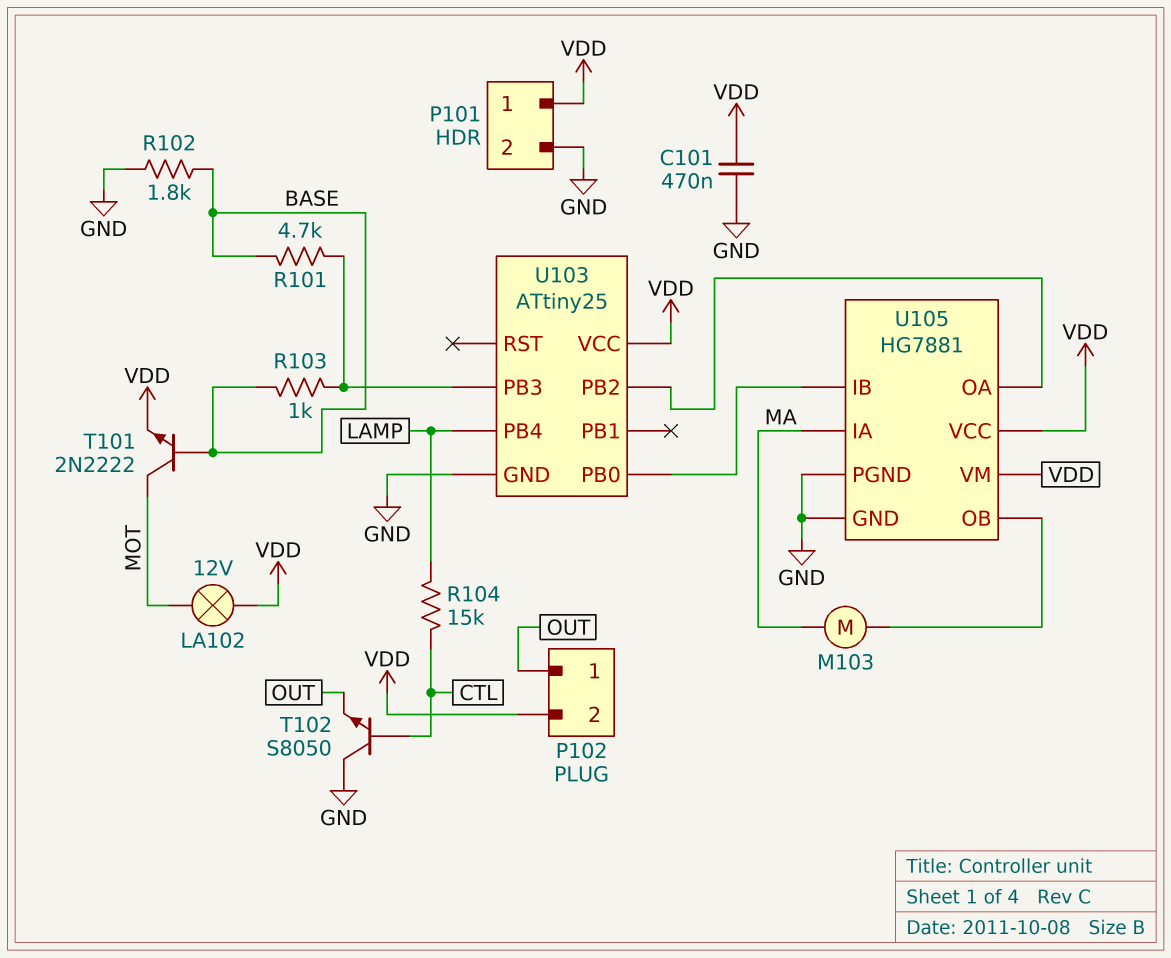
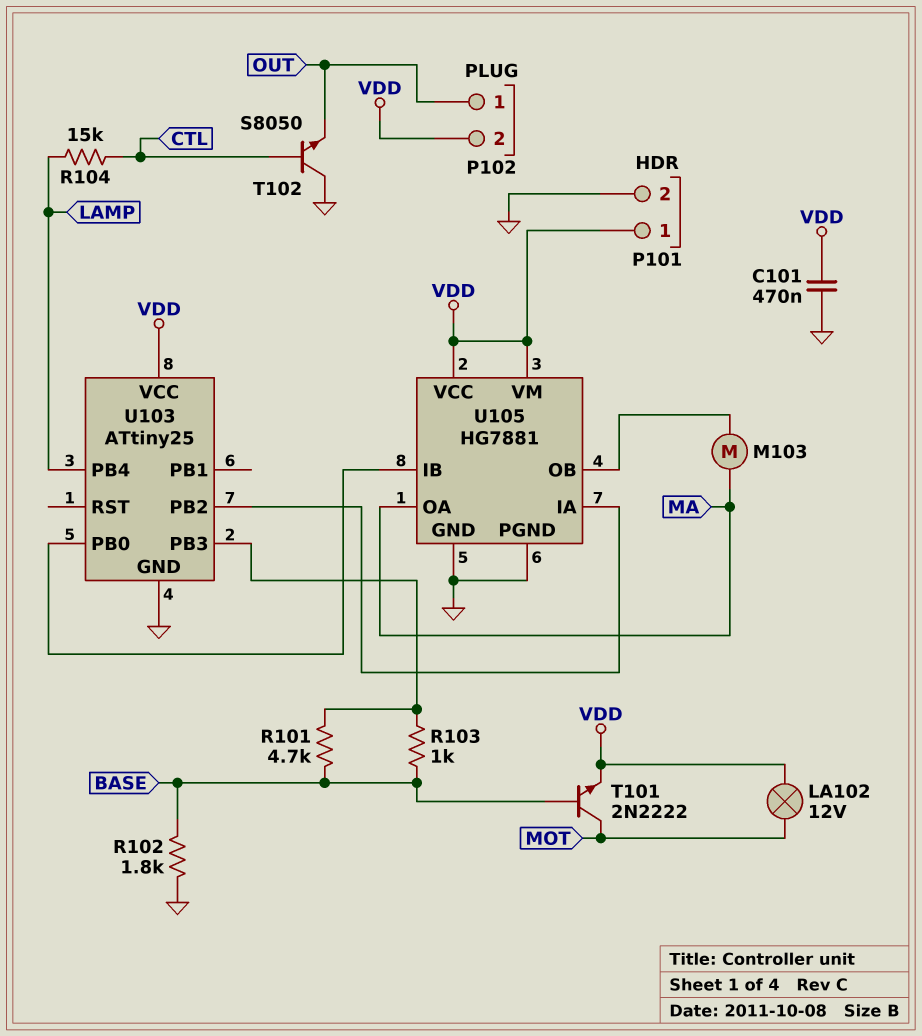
U105 pin IA: MA -> U103/PB2
U105 pin OA: U103/PB2 -> MA

